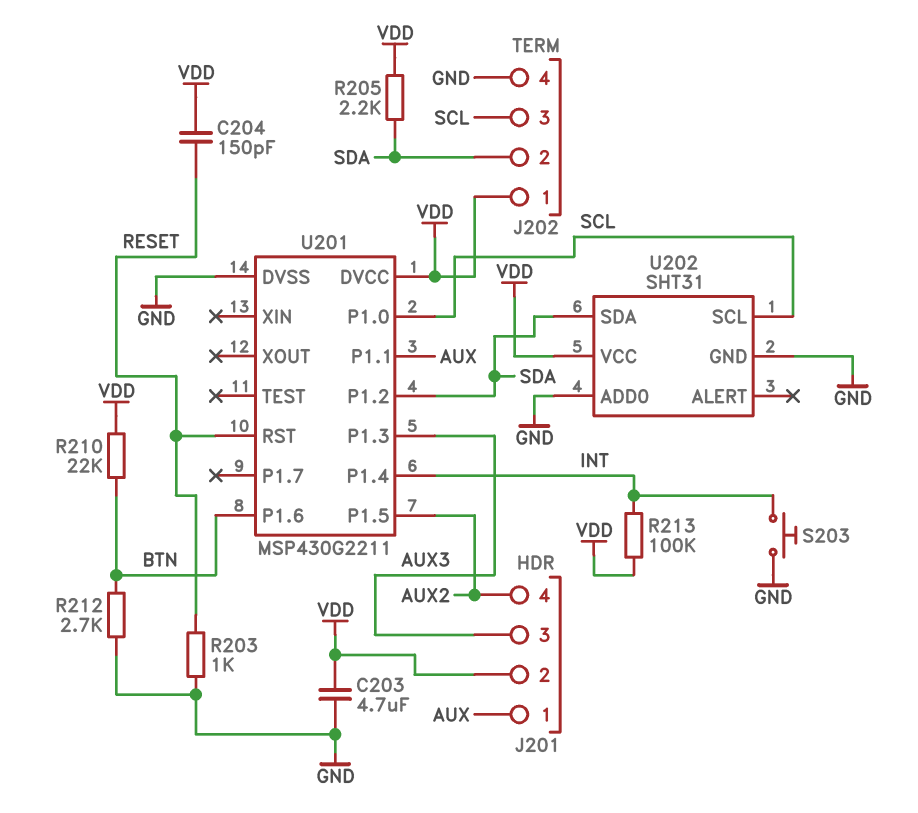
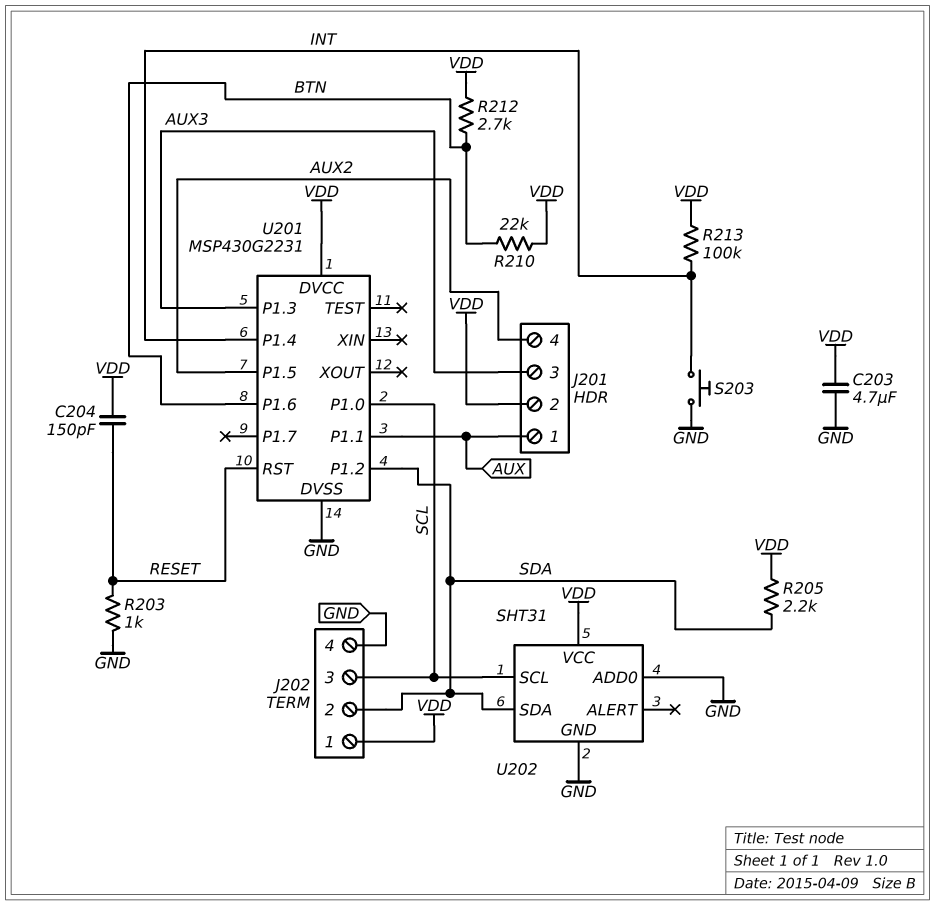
R212: 2.7k (BTN, GND) -> 2.7k (BTN, VDD)
U201: MSP430G2211 -> MSP430G2231

